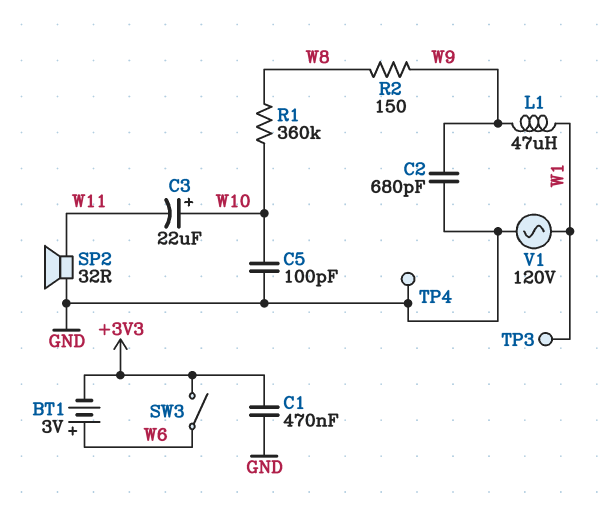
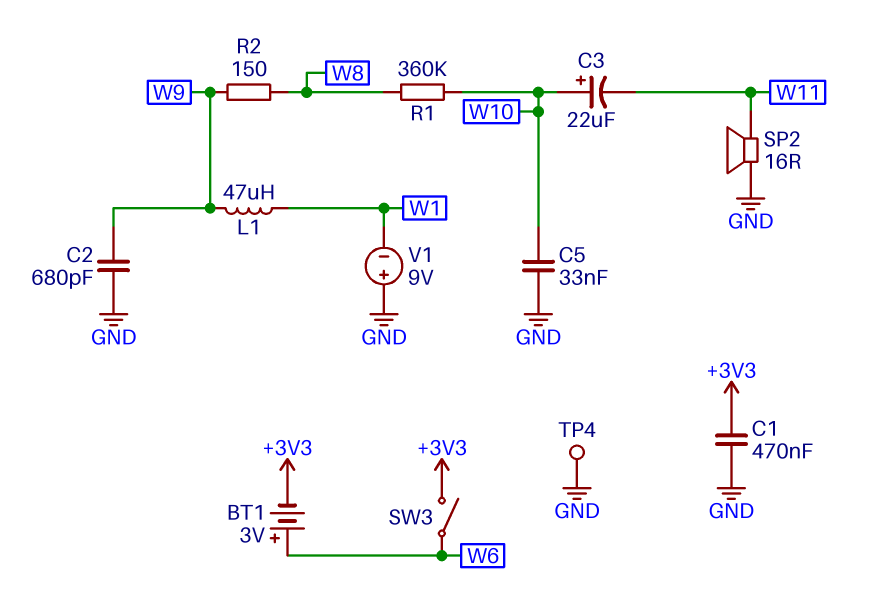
C5: 100pF (GND, W10) -> 33nF (GND, W10)
SP2: speaker 32R (GND, W11) -> speaker 16R (GND, W11)
TP3: test point (W1) -> none
V1: AC 120V (GND, W1) -> 9V (plus GND, minus W1)

